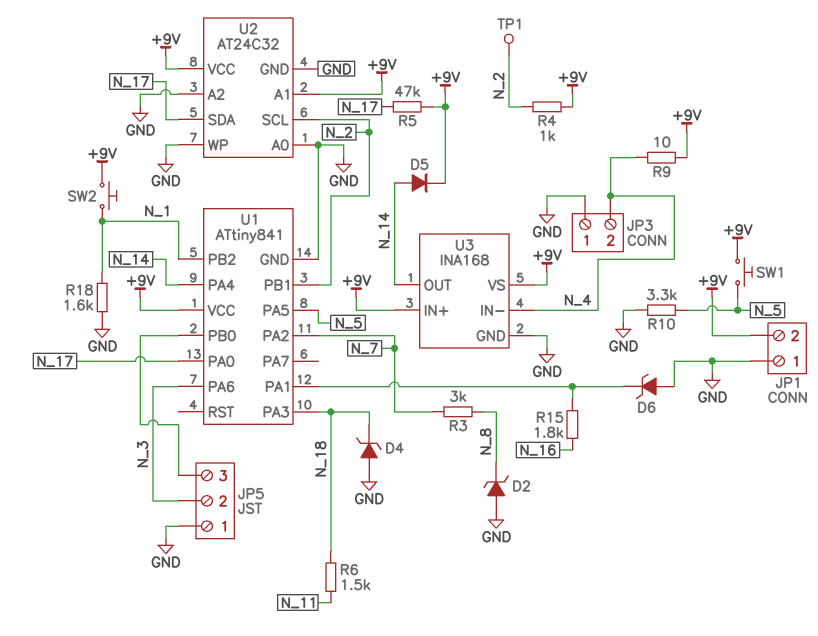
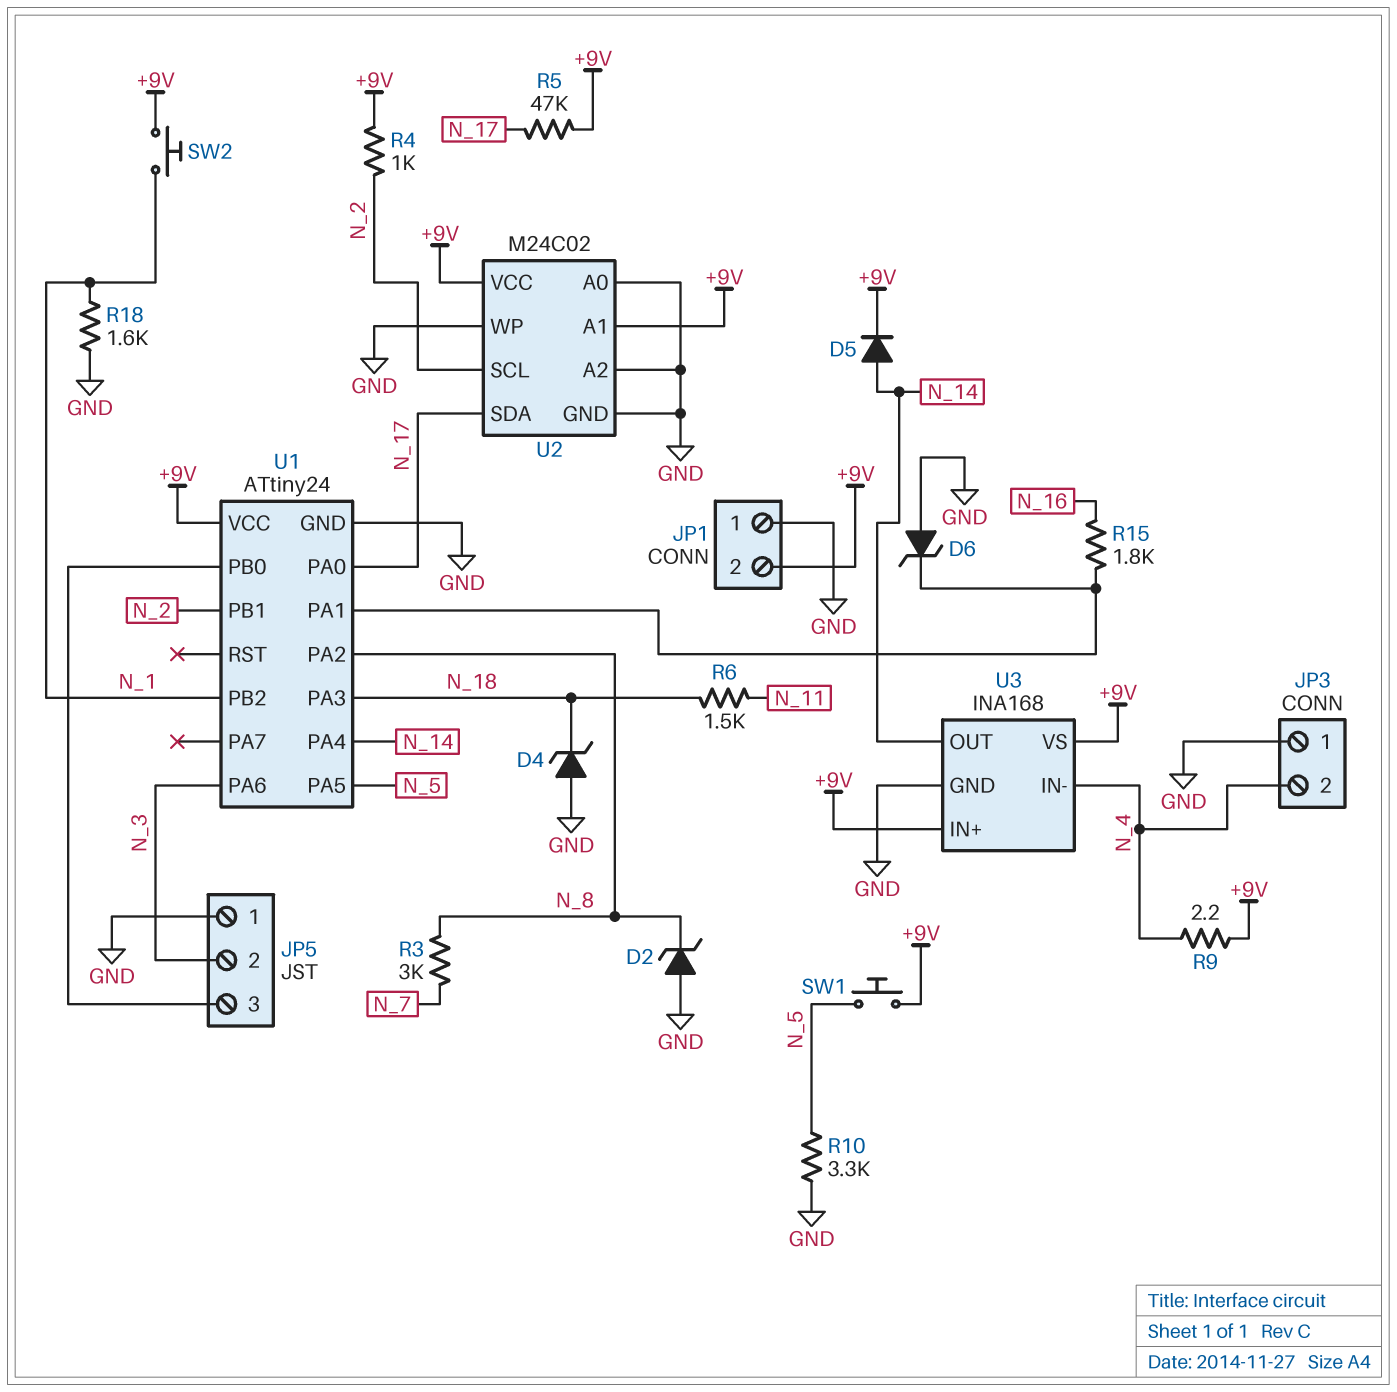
R9: 10 (+9V, N_4) -> 2.2 (+9V, N_4)
TP1: test point (N_2) -> none
U1: ATtiny841 -> ATtiny24
U1 pin PA2: N_7 -> N_8
U2: AT24C32 -> M24C02

